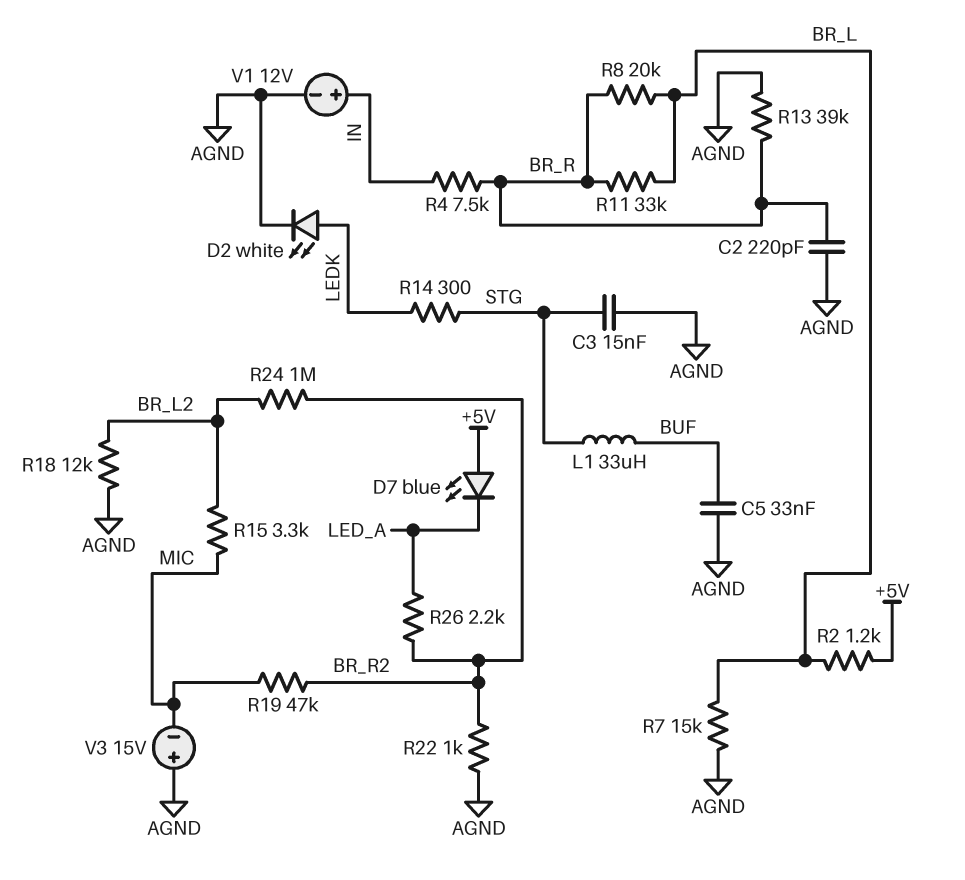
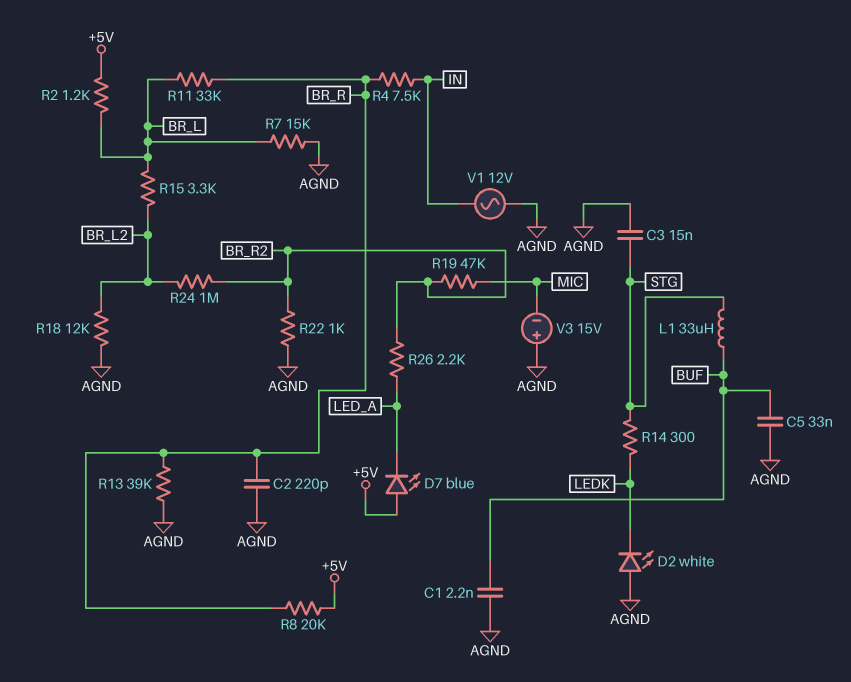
C1: none -> 2.2nF (AGND, BUF)
D2: LED white (A LEDK, K AGND) -> LED white (A AGND, K LEDK)
R8: 20k (BR_L, BR_R) -> 20k (+5V, BR_R)
R15: 3.3k (BR_L2, MIC) -> 3.3k (BR_L, BR_L2)
V1: 12V (plus IN, minus AGND) -> AC 12V (AGND, IN)

